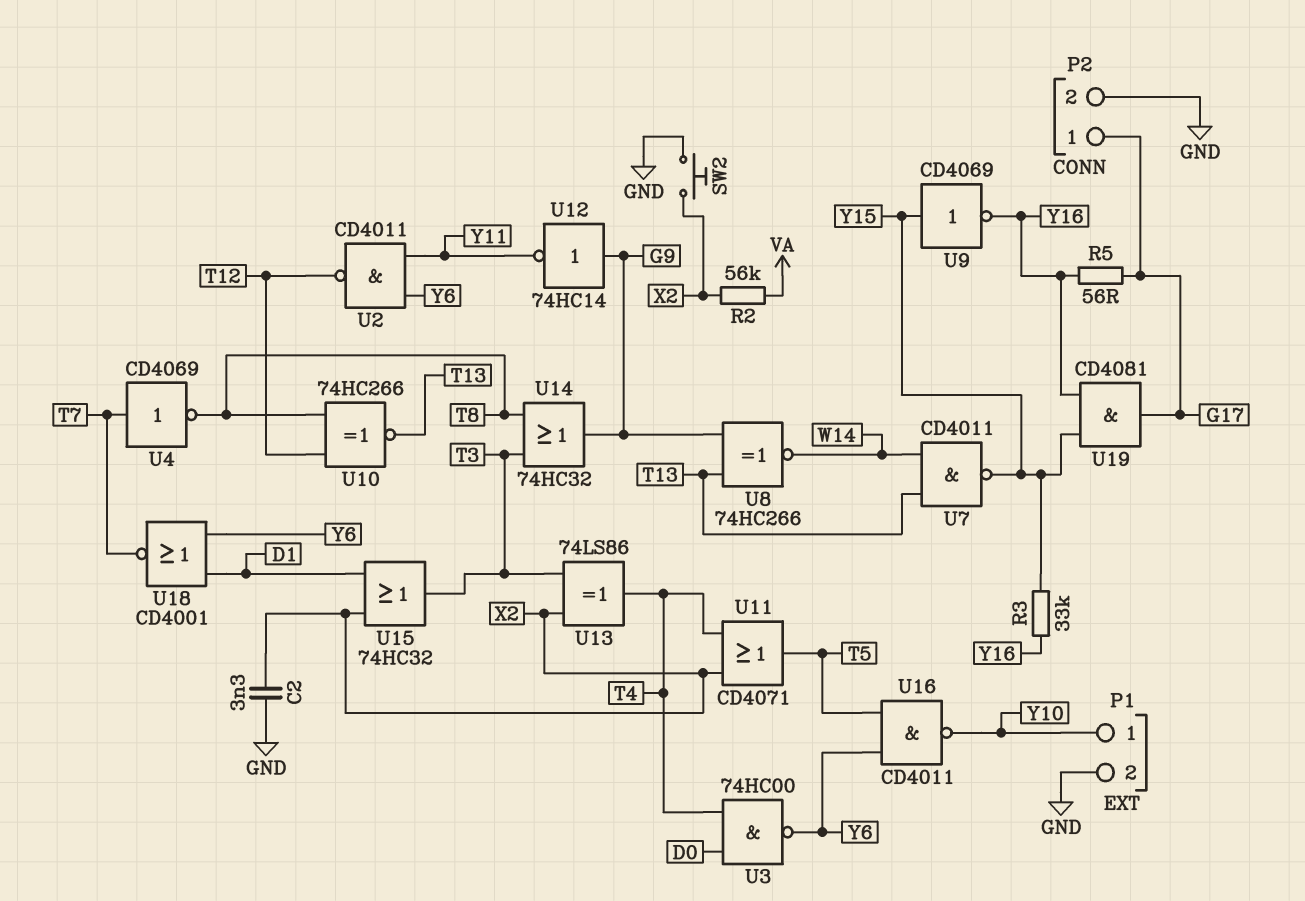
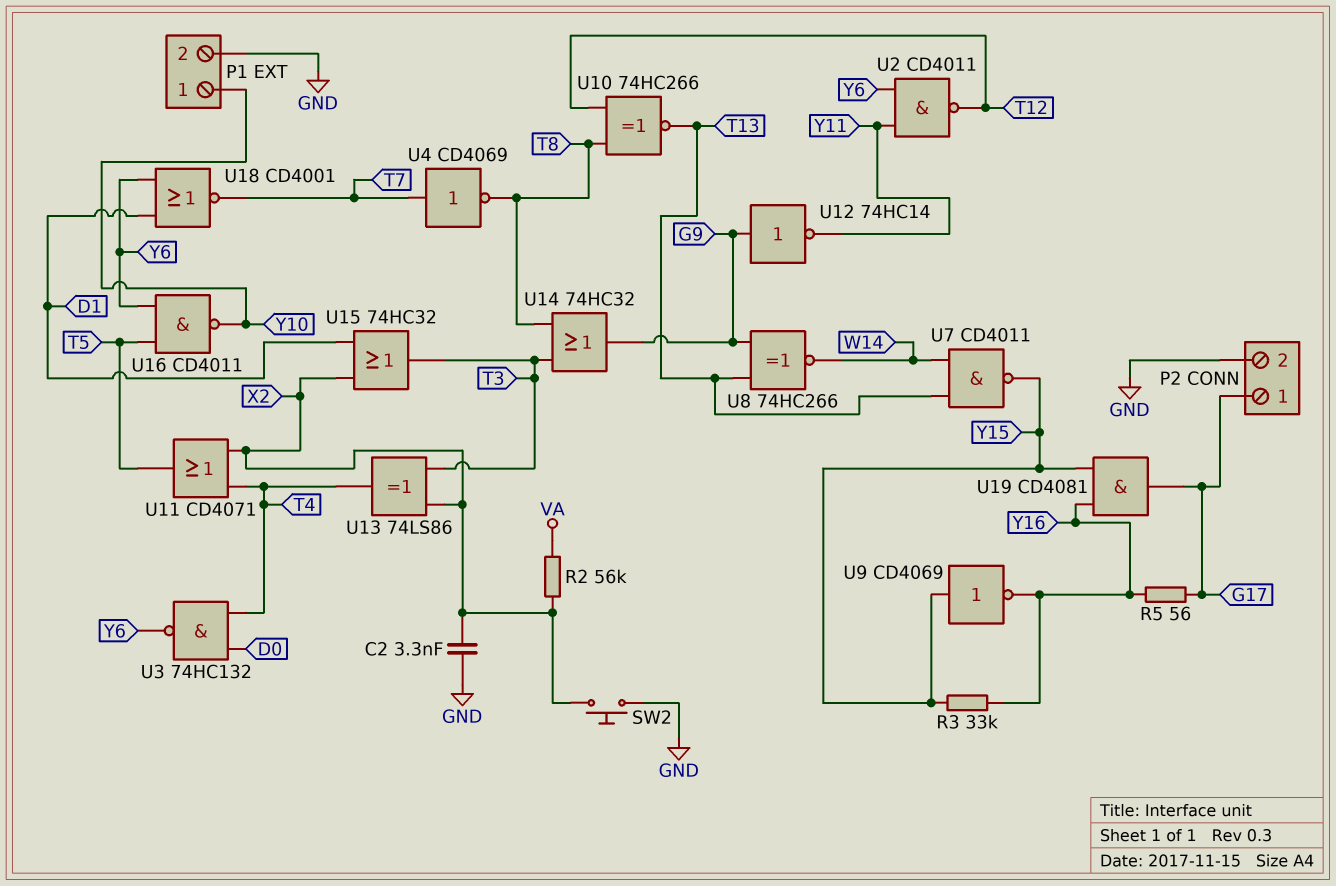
U3: NAND 74HC00 (in D0, in T4, out Y6) -> NAND 74HC132 (in D0, in T4, out Y6)

